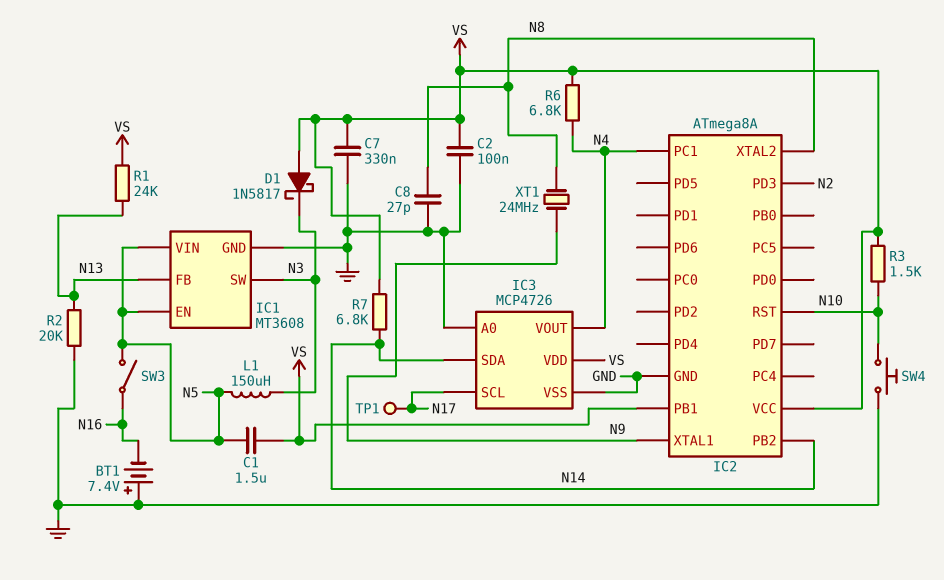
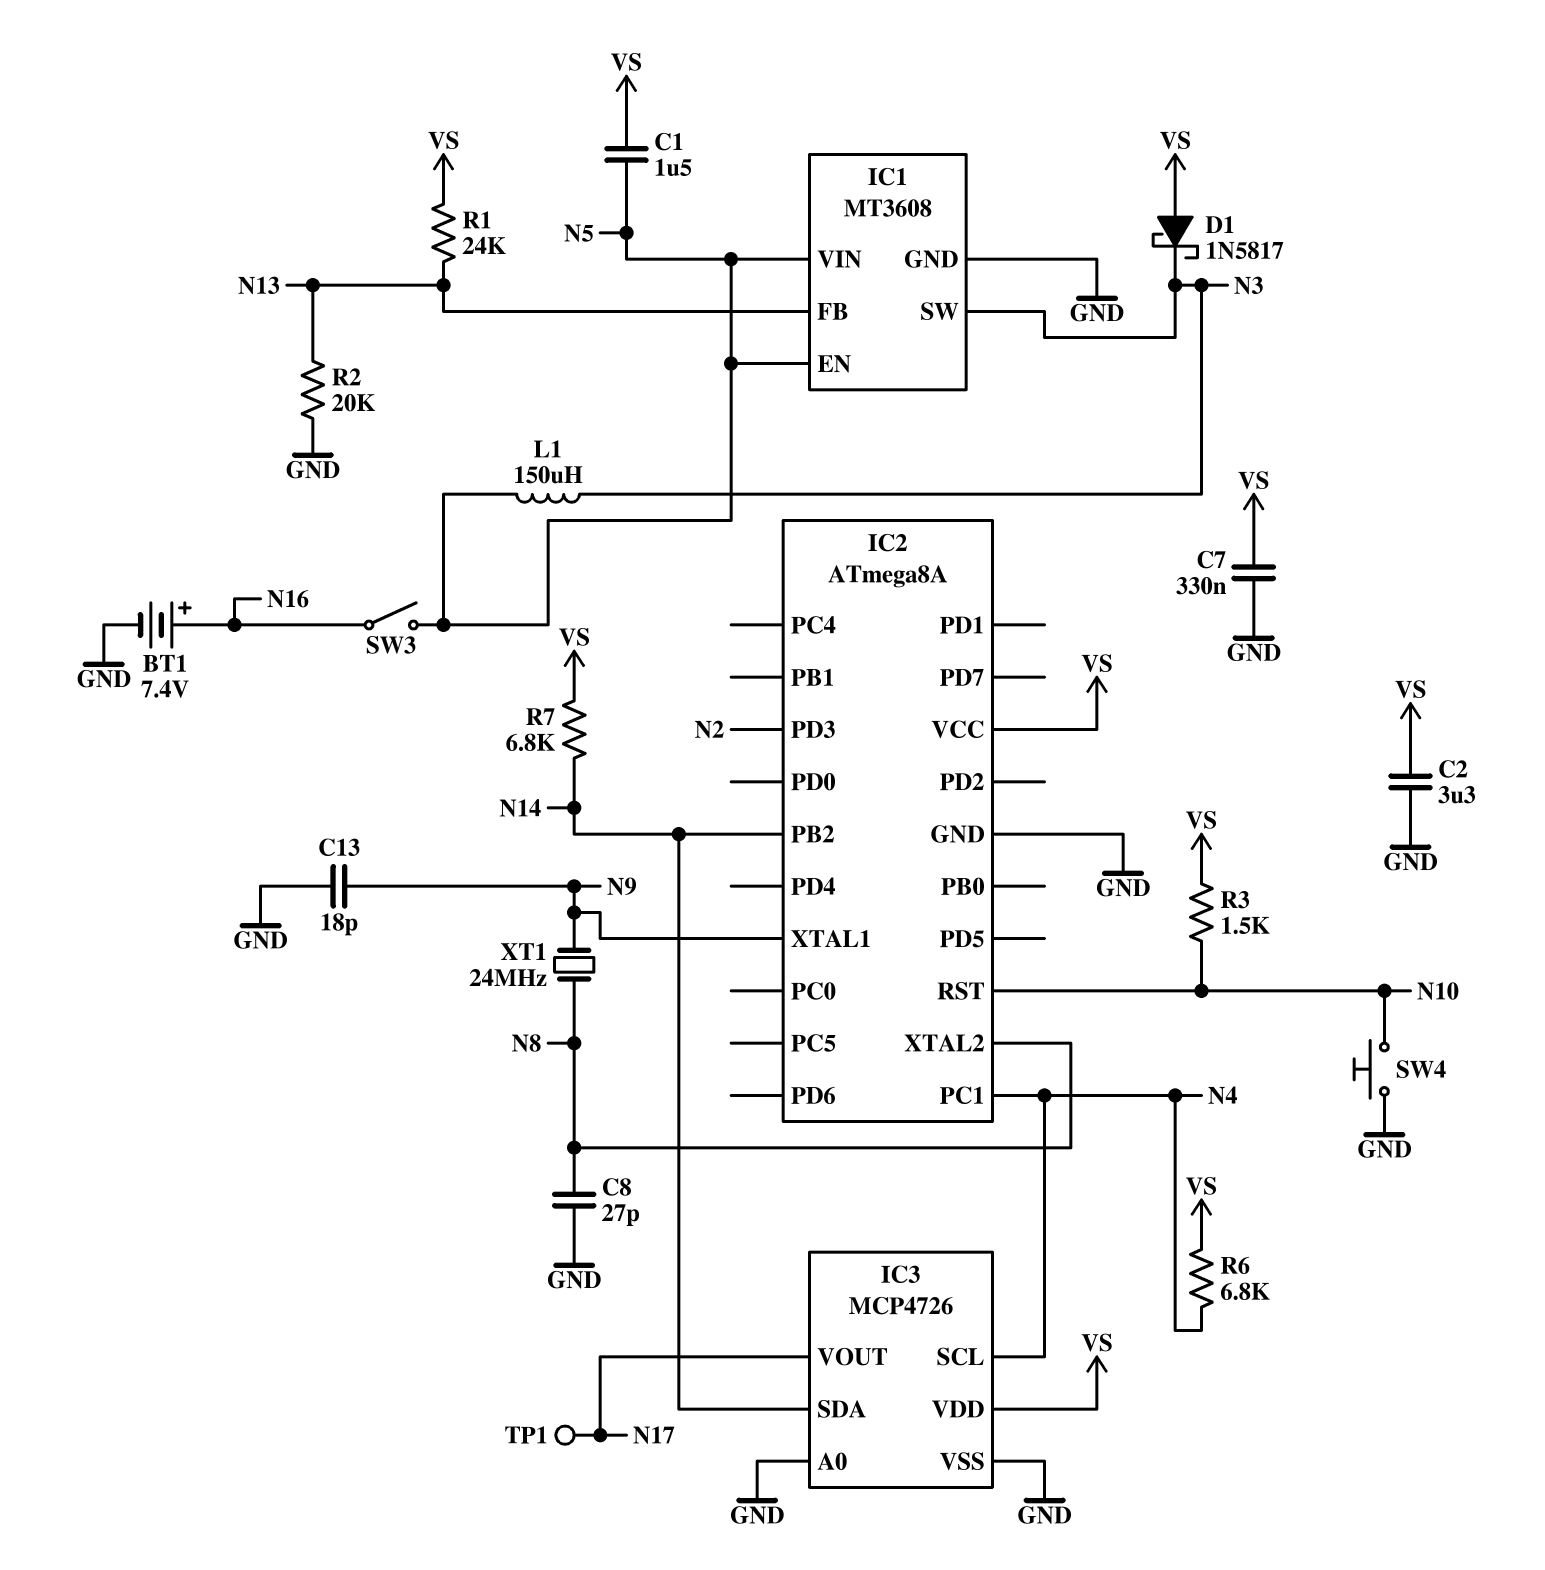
BT1: 7.4V (plus GND, minus N16) -> 7.4V (plus N16, minus GND)
C2: 100nF (GND, VS) -> 3.3uF (GND, VS)
C13: none -> 18pF (GND, N9)
IC2 pin PB1: VS -> none
IC3 pin SCL: N17 -> N4
IC3 pin VOUT: N4 -> N17

